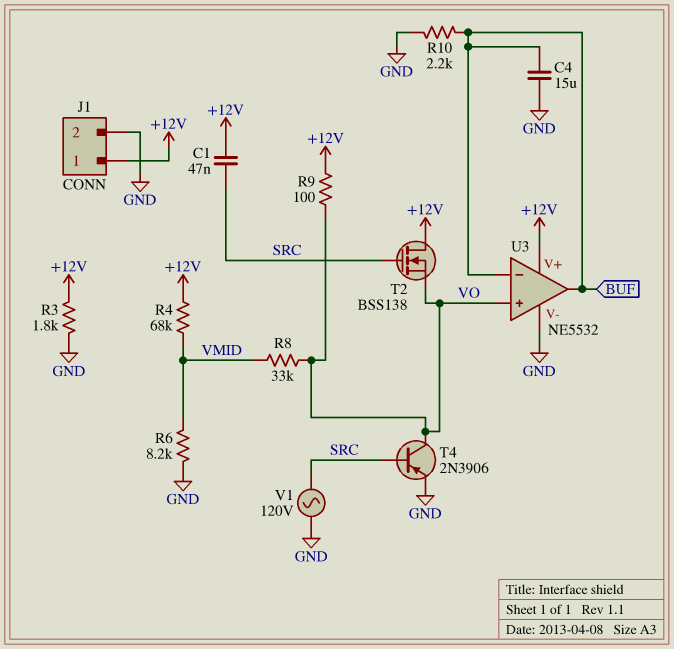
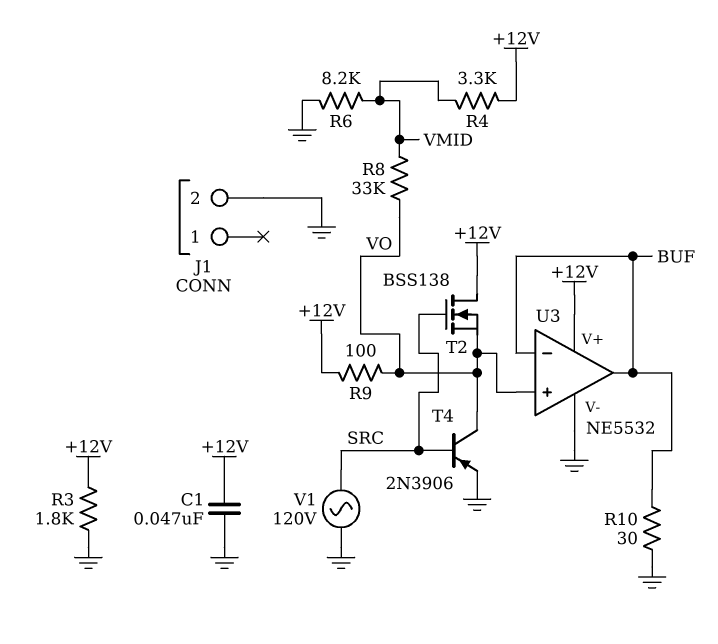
C1: 47nF (+12V, SRC) -> 47nF (+12V, GND)
C4: 15uF (BUF, GND) -> none
J1 pin 1: +12V -> none
R4: 68k (+12V, VMID) -> 3.3k (+12V, VMID)
R10: 2.2k (BUF, GND) -> 30 (BUF, GND)

